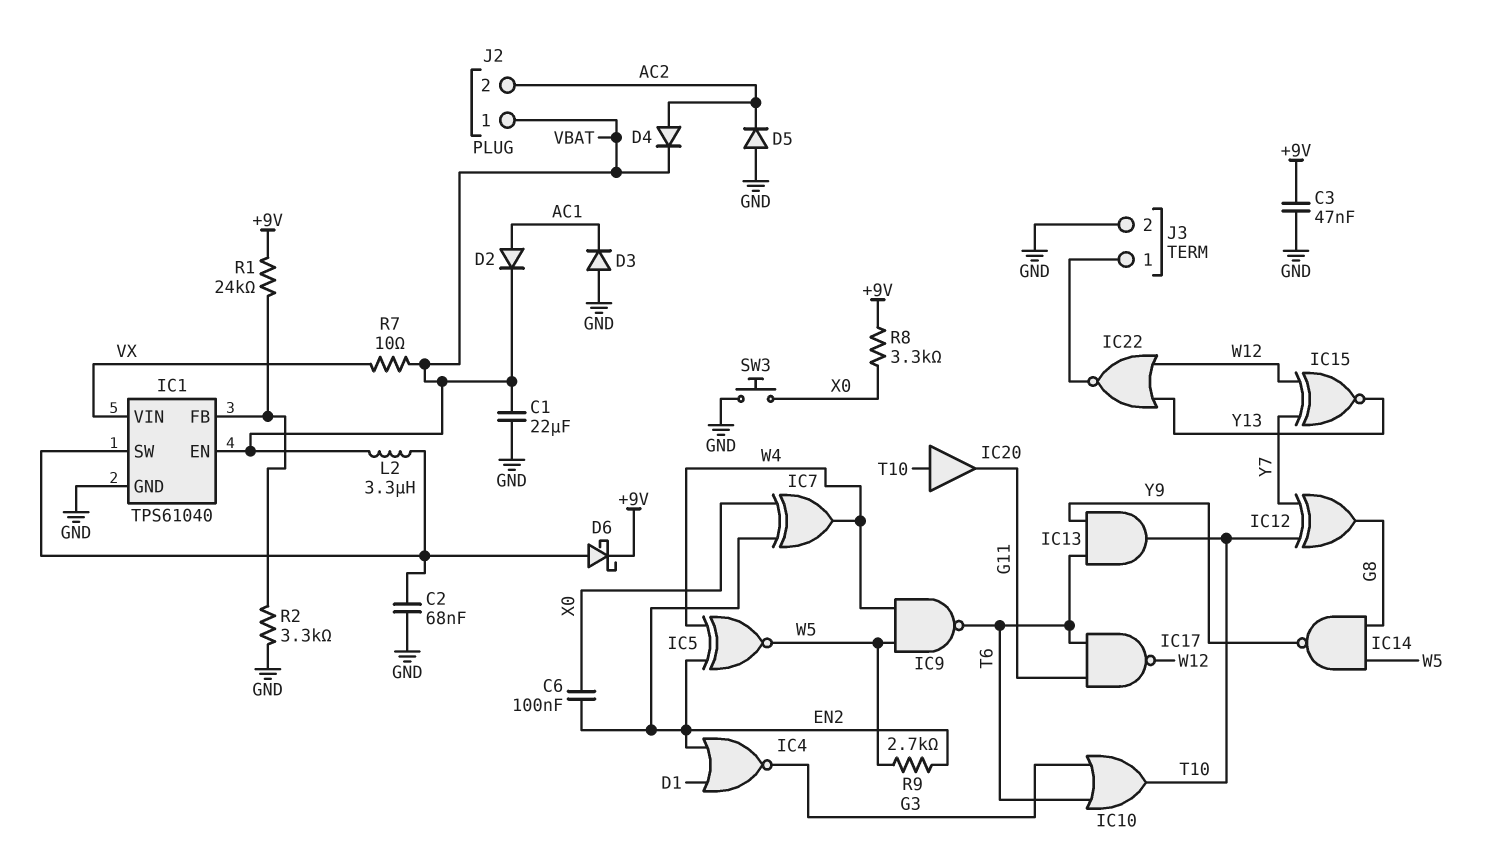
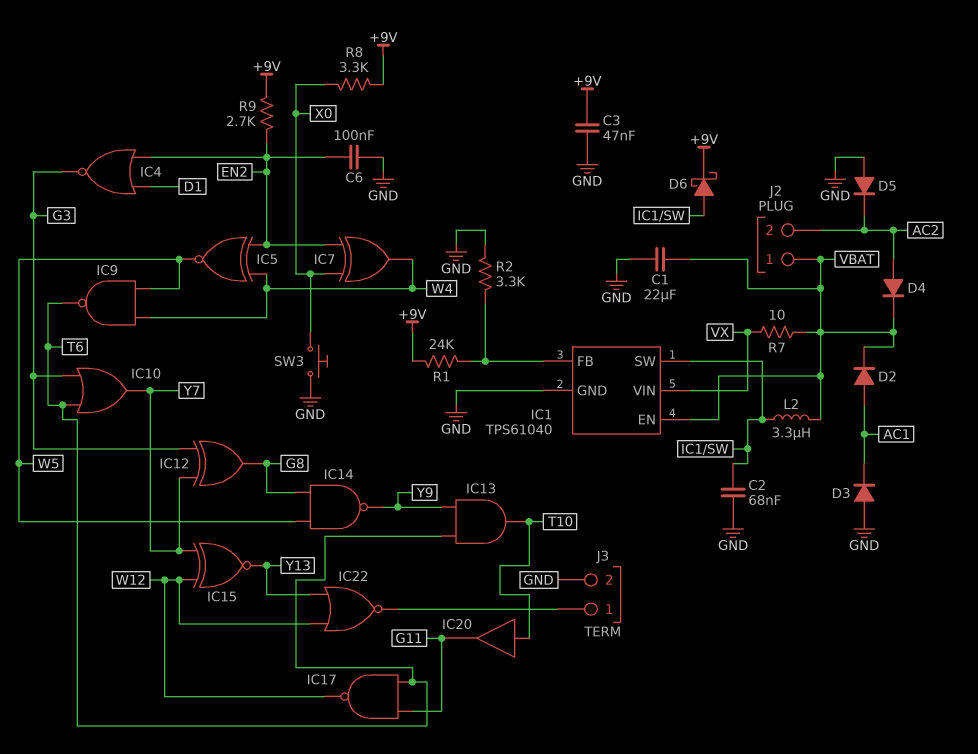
C6: 100nF (EN2, X0) -> 100nF (EN2, GND)
IC10: OR (in G3, in T6, out T10) -> OR (in G3, in T6, out Y7)
IC12: XOR (in T10, in Y7, out G8) -> XOR (in G3, in Y7, out G8)
R9: 2.7k (EN2, W5) -> 2.7k (+9V, EN2)

